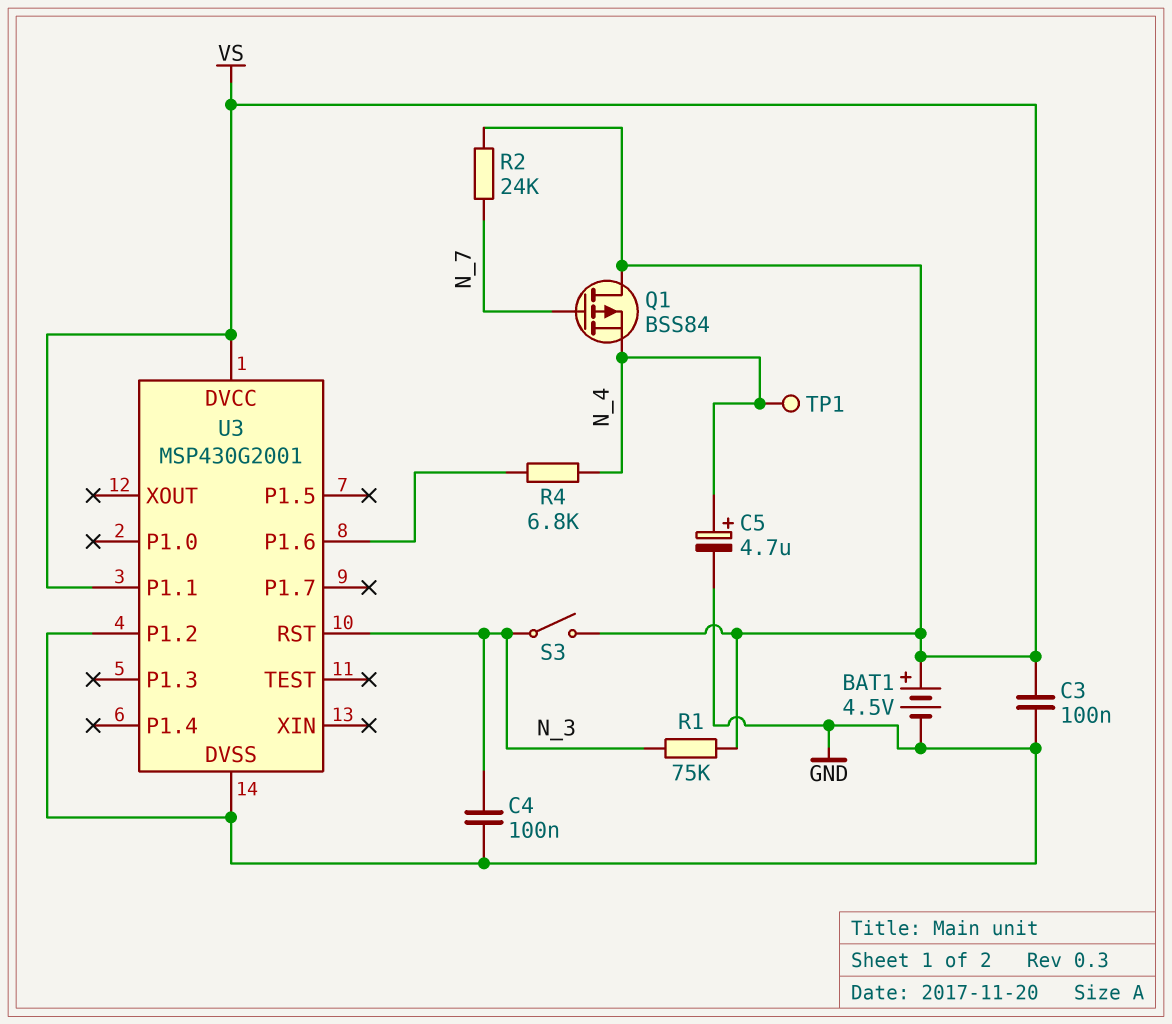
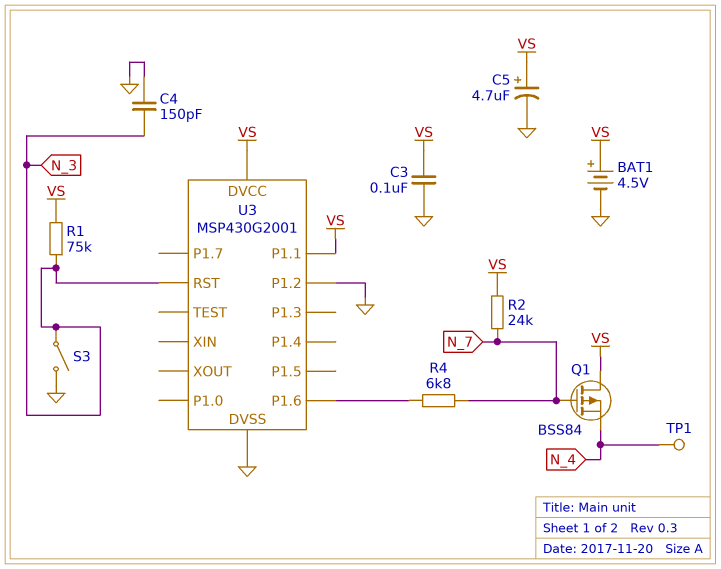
C4: 100nF (GND, N_3) -> 150pF (GND, N_3)
C5: 4.7uF (plus N_4, minus GND) -> 4.7uF (plus VS, minus GND)
R4: 6.8k (N_4, U3/P1.6) -> 6.8k (N_7, U3/P1.6)
S3: switch (N_3, VS) -> switch (GND, N_3)

